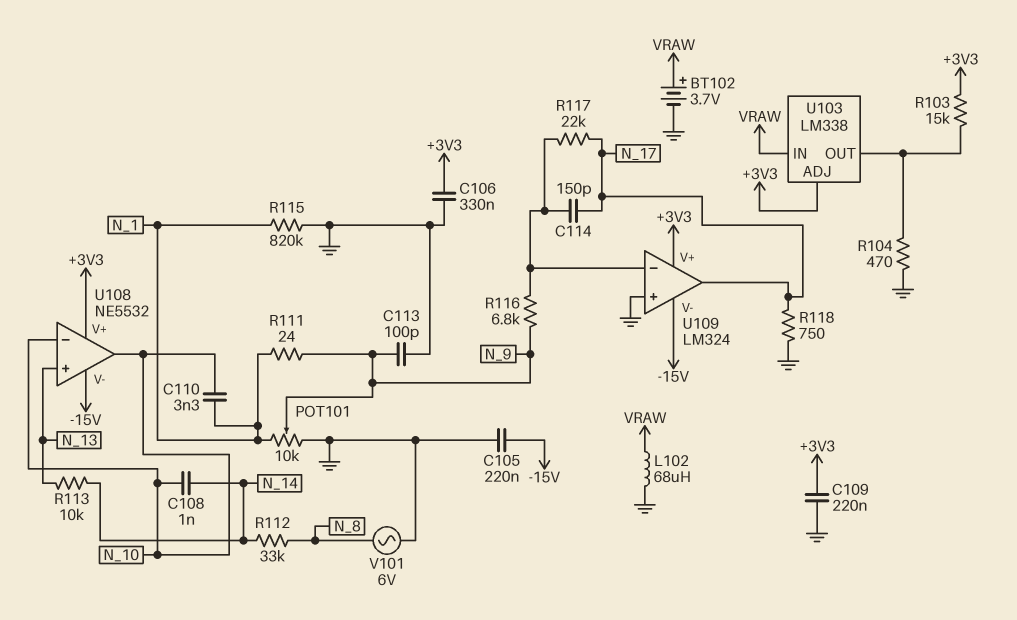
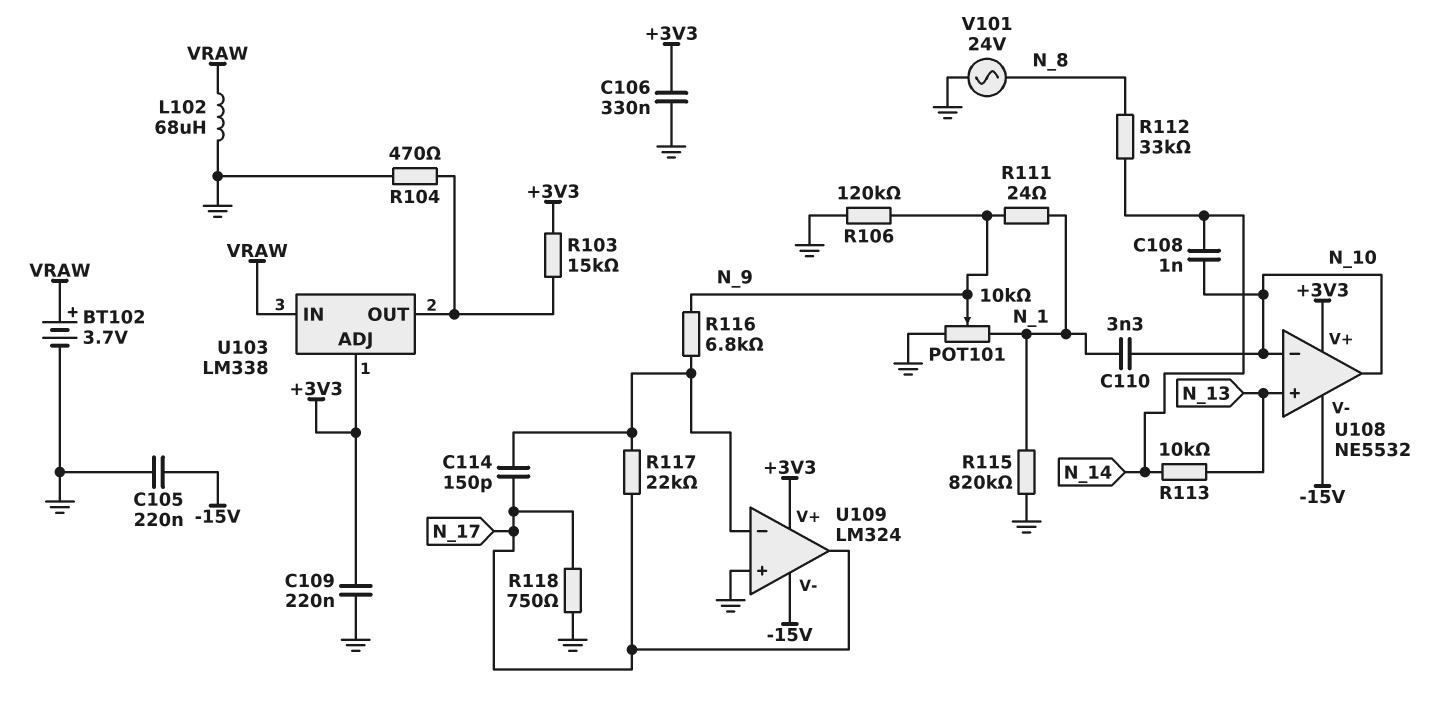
C113: 100pF (GND, N_9) -> none
R106: none -> 120k (GND, N_9)
V101: AC 6V (GND, N_8) -> AC 24V (GND, N_8)

